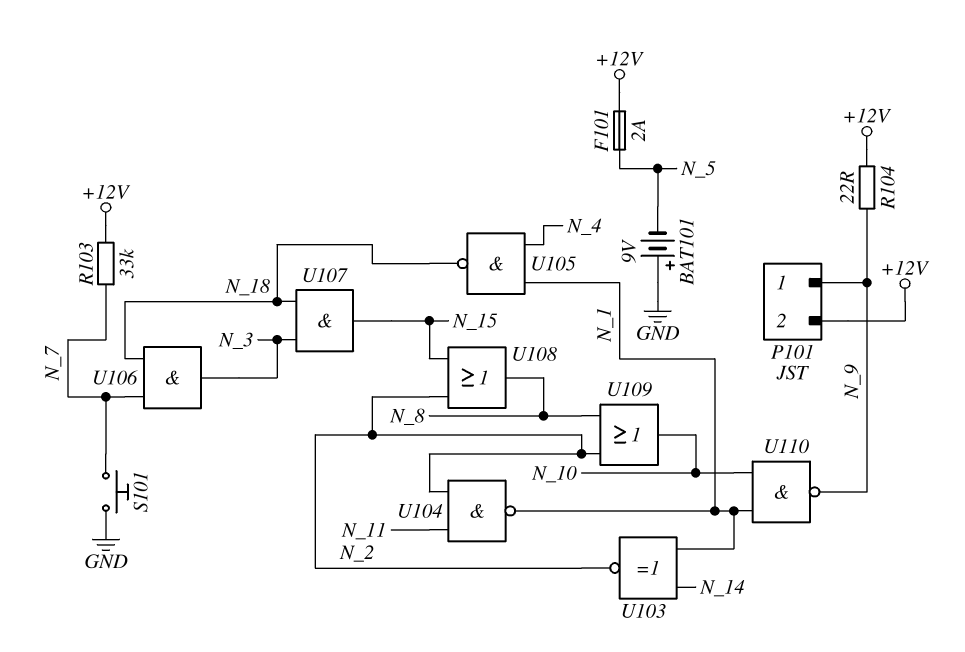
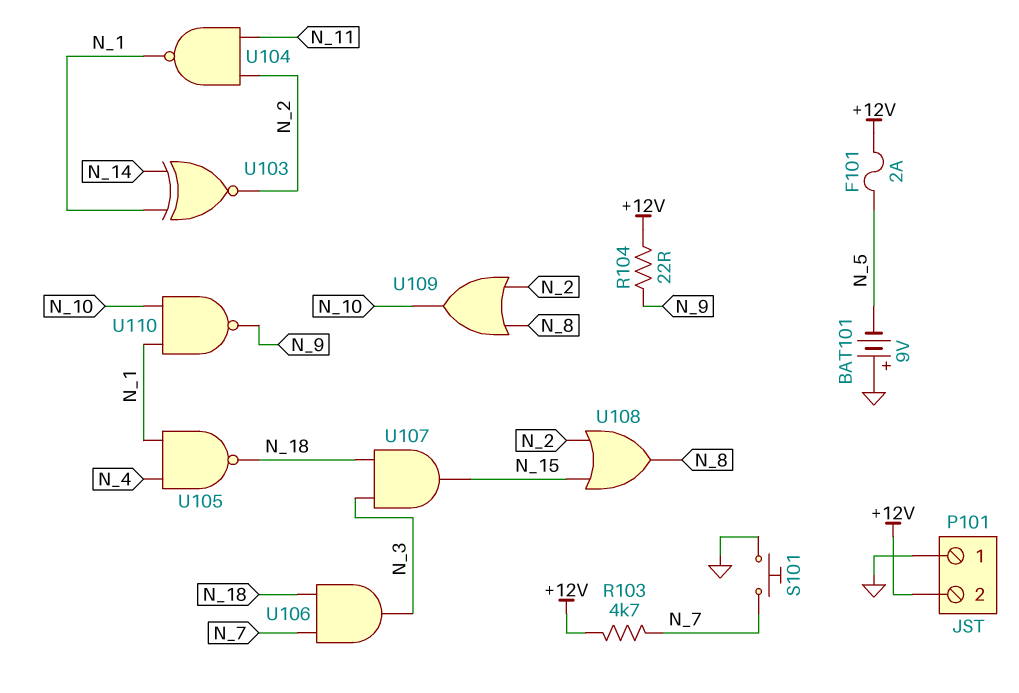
P101 pin 1: N_9 -> GND
R103: 33k (+12V, N_7) -> 4.7k (+12V, N_7)

